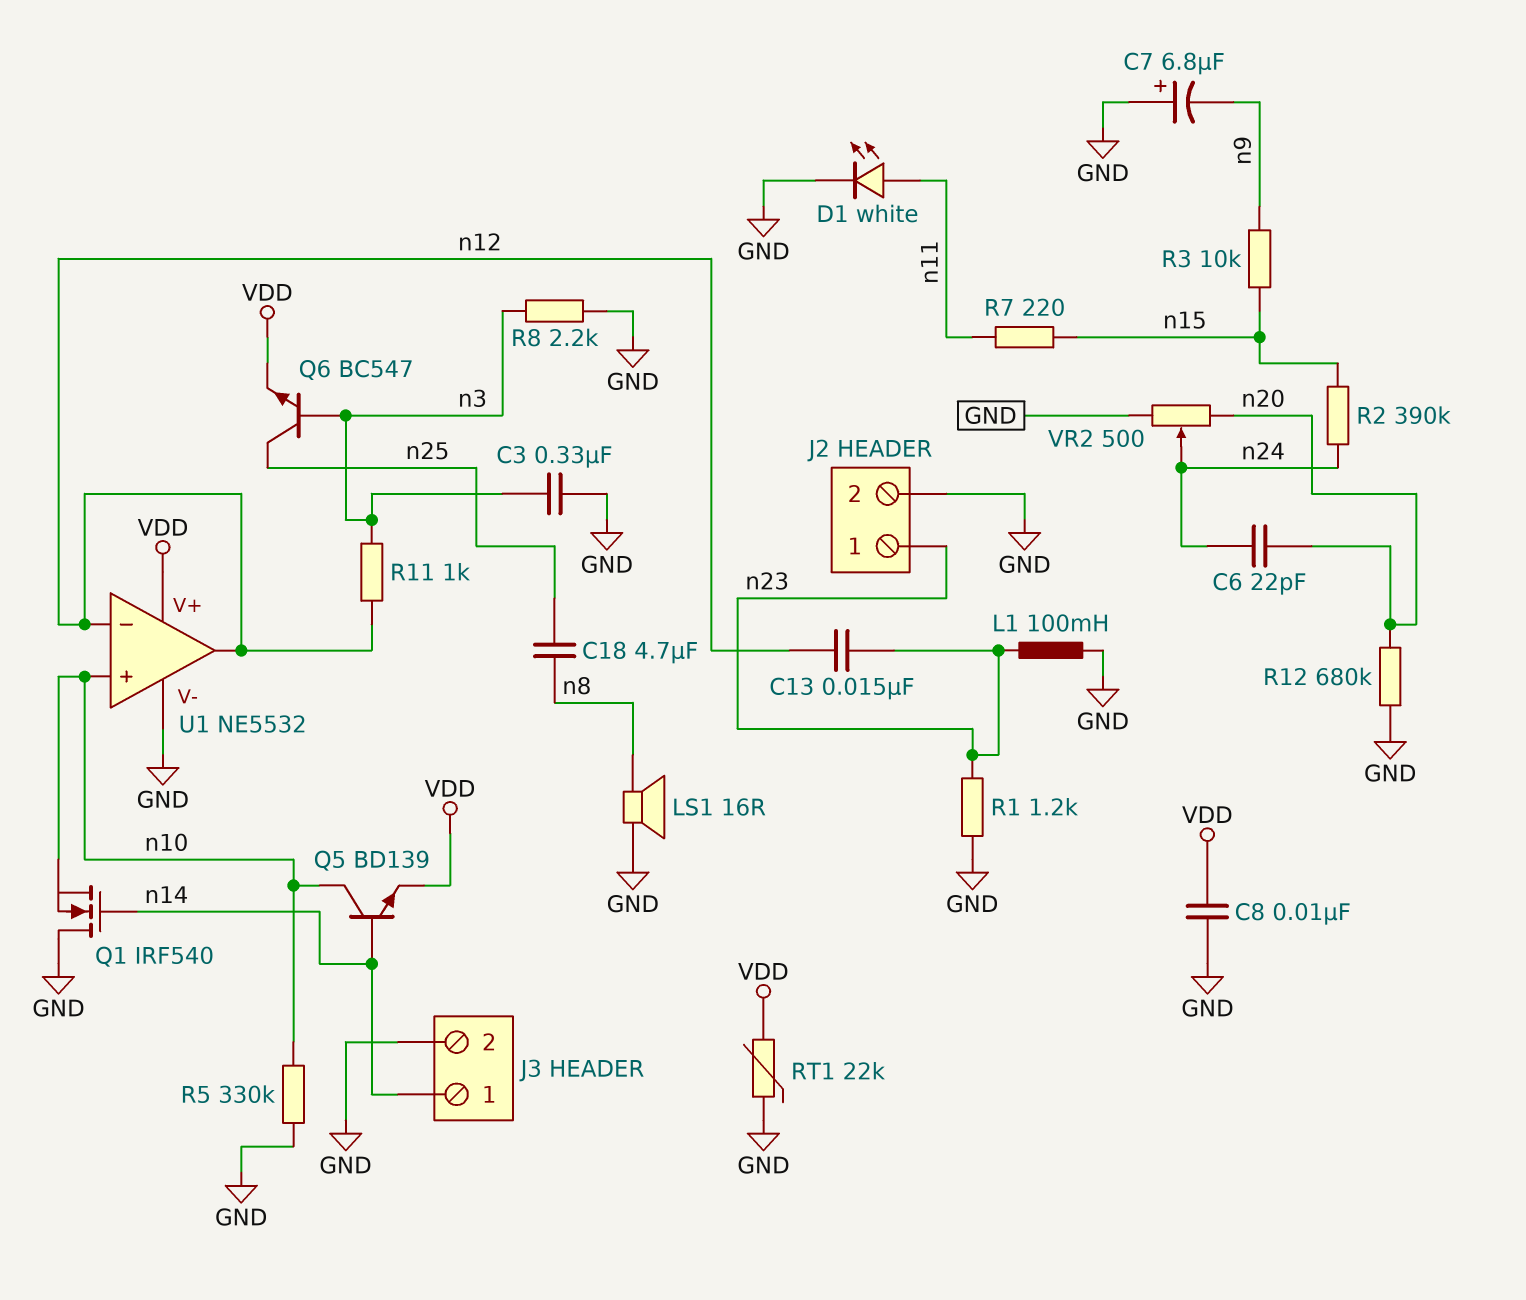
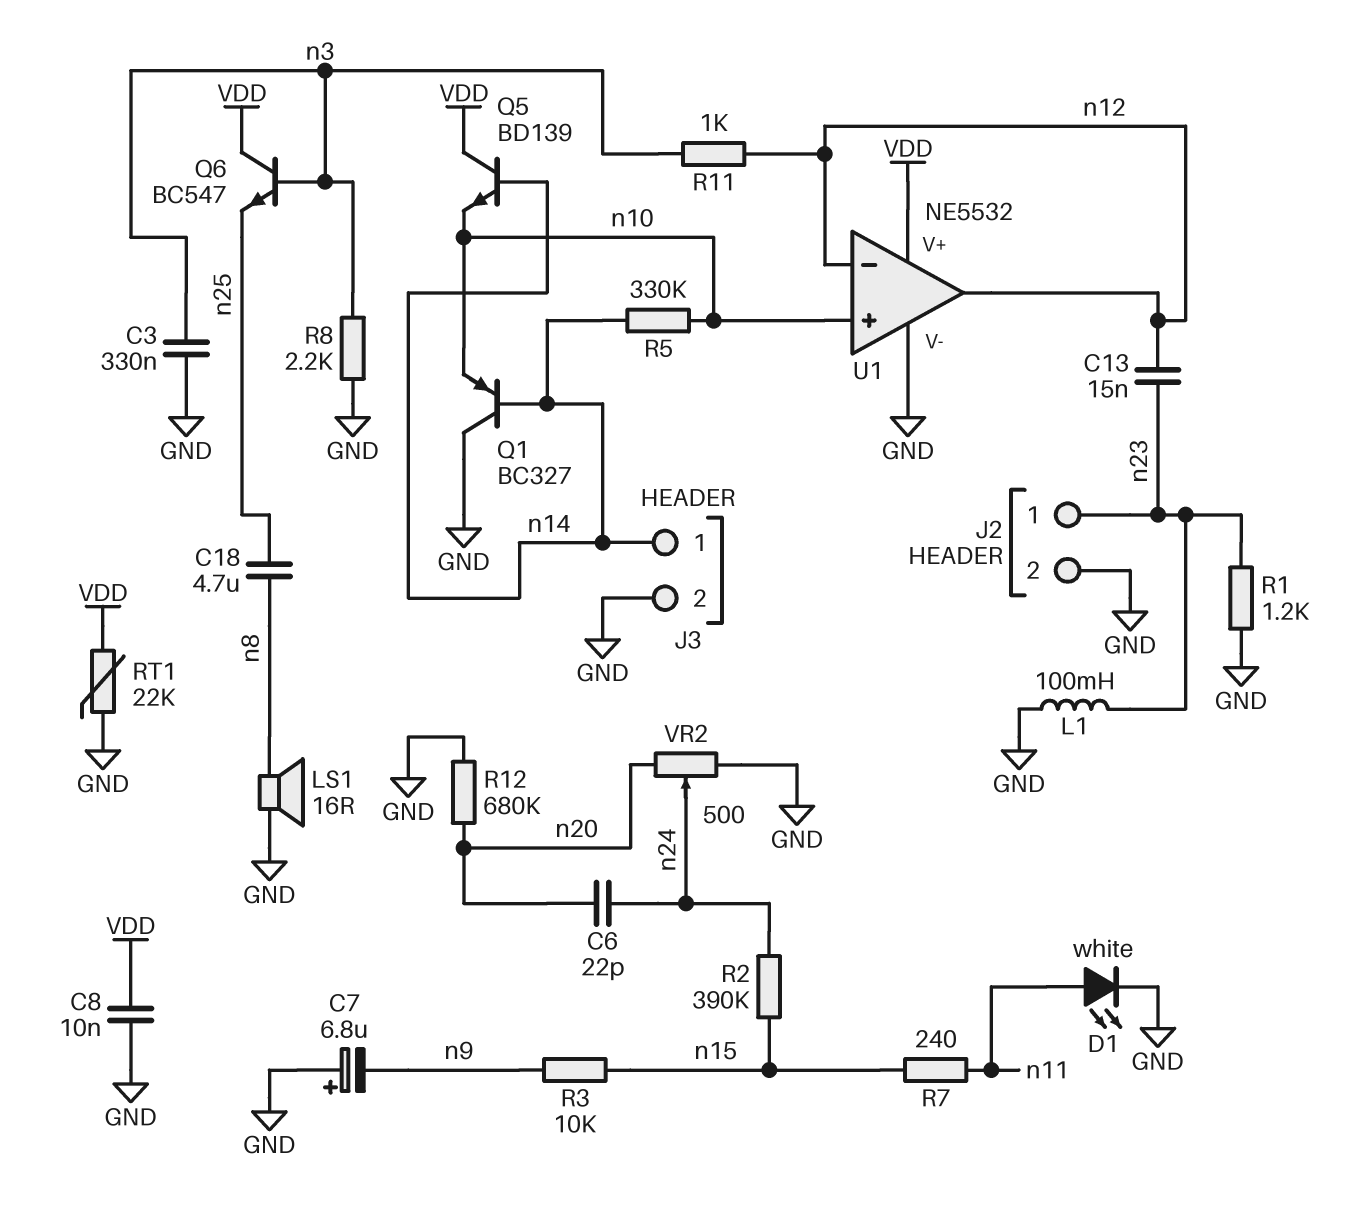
Q1: NMOS IRF540 (G n14, D GND, S n10) -> PNP BC327 (B n14, C GND, E n10)
Q5: NPN BD139 (B n14, C n10, E VDD) -> NPN BD139 (B n14, C VDD, E n10)
Q6: NPN BC547 (B n3, C n25, E VDD) -> NPN BC547 (B n3, C VDD, E n25)
R5: 330k (GND, n10) -> 330k (n10, n14)
R7: 220 (n11, n15) -> 240 (n11, n15)

